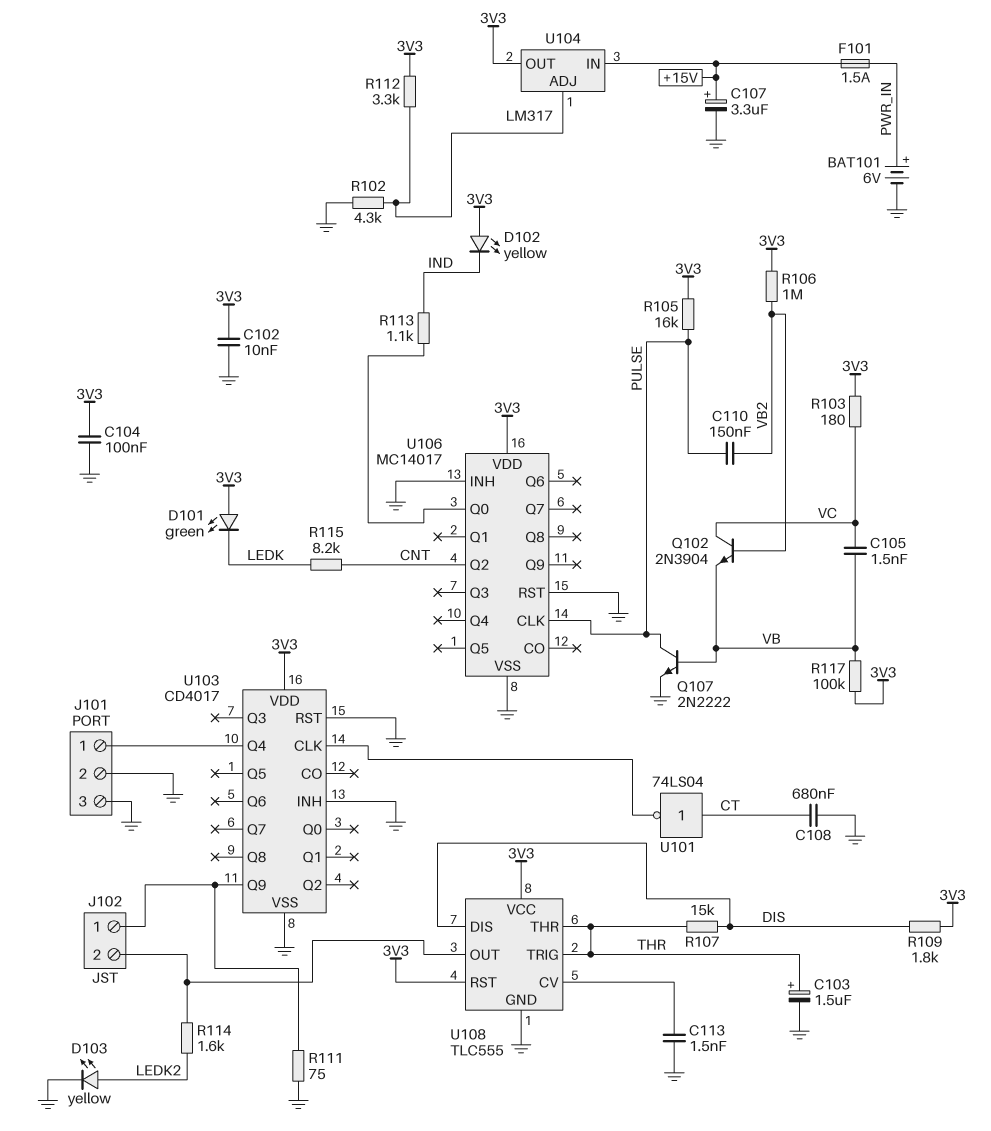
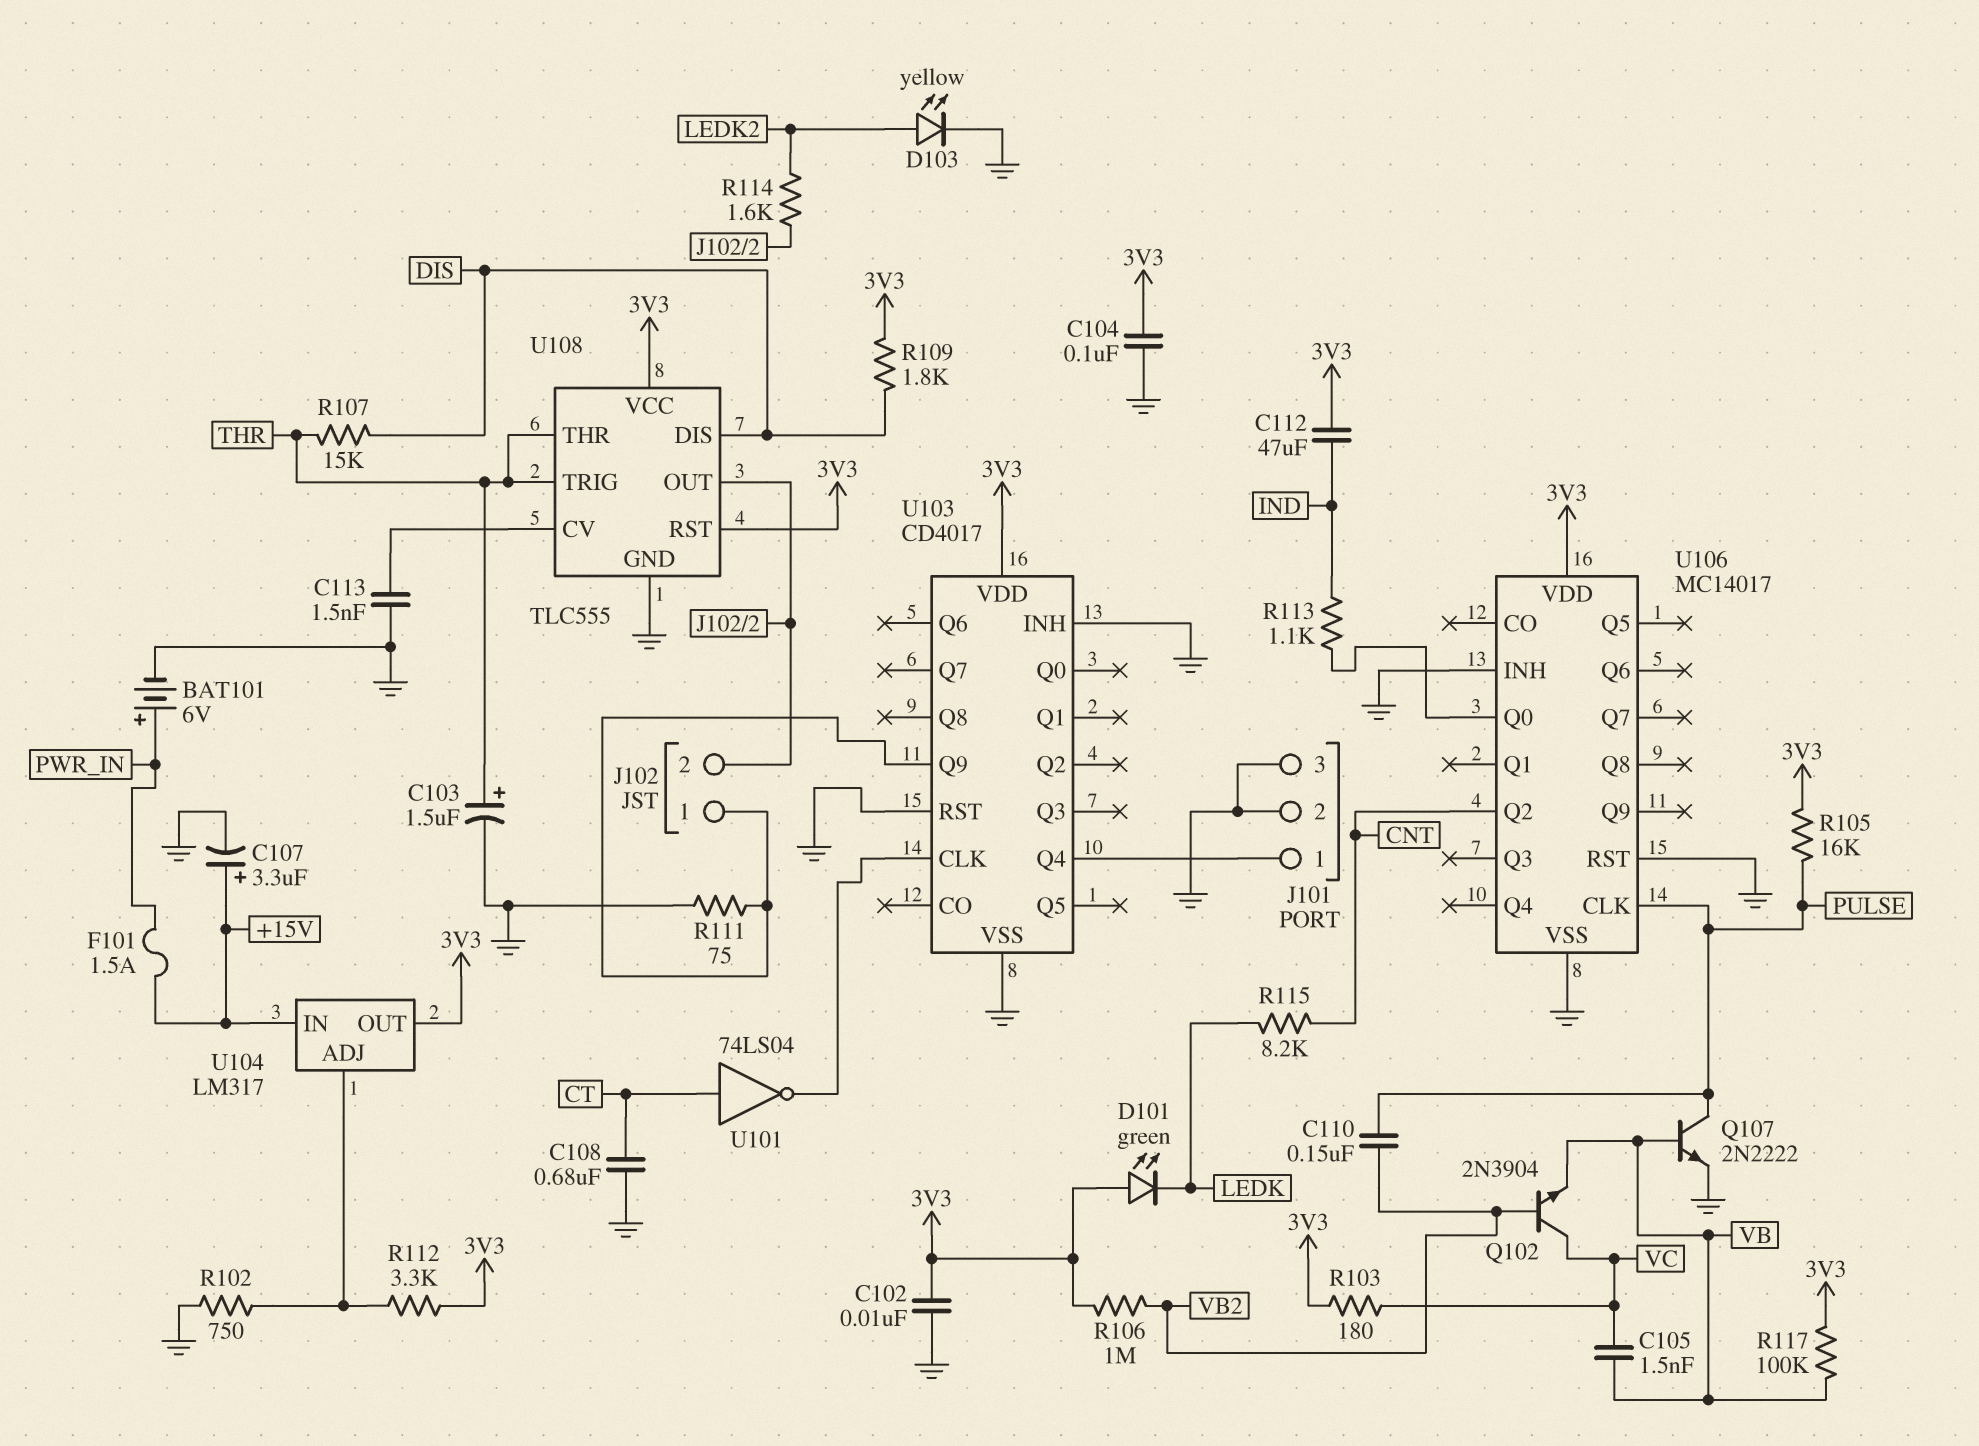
C112: none -> 47uF (3V3, IND)
D102: LED yellow (A 3V3, K IND) -> none
R102: 4.3k (GND, U104/ADJ) -> 750 (GND, U104/ADJ)

